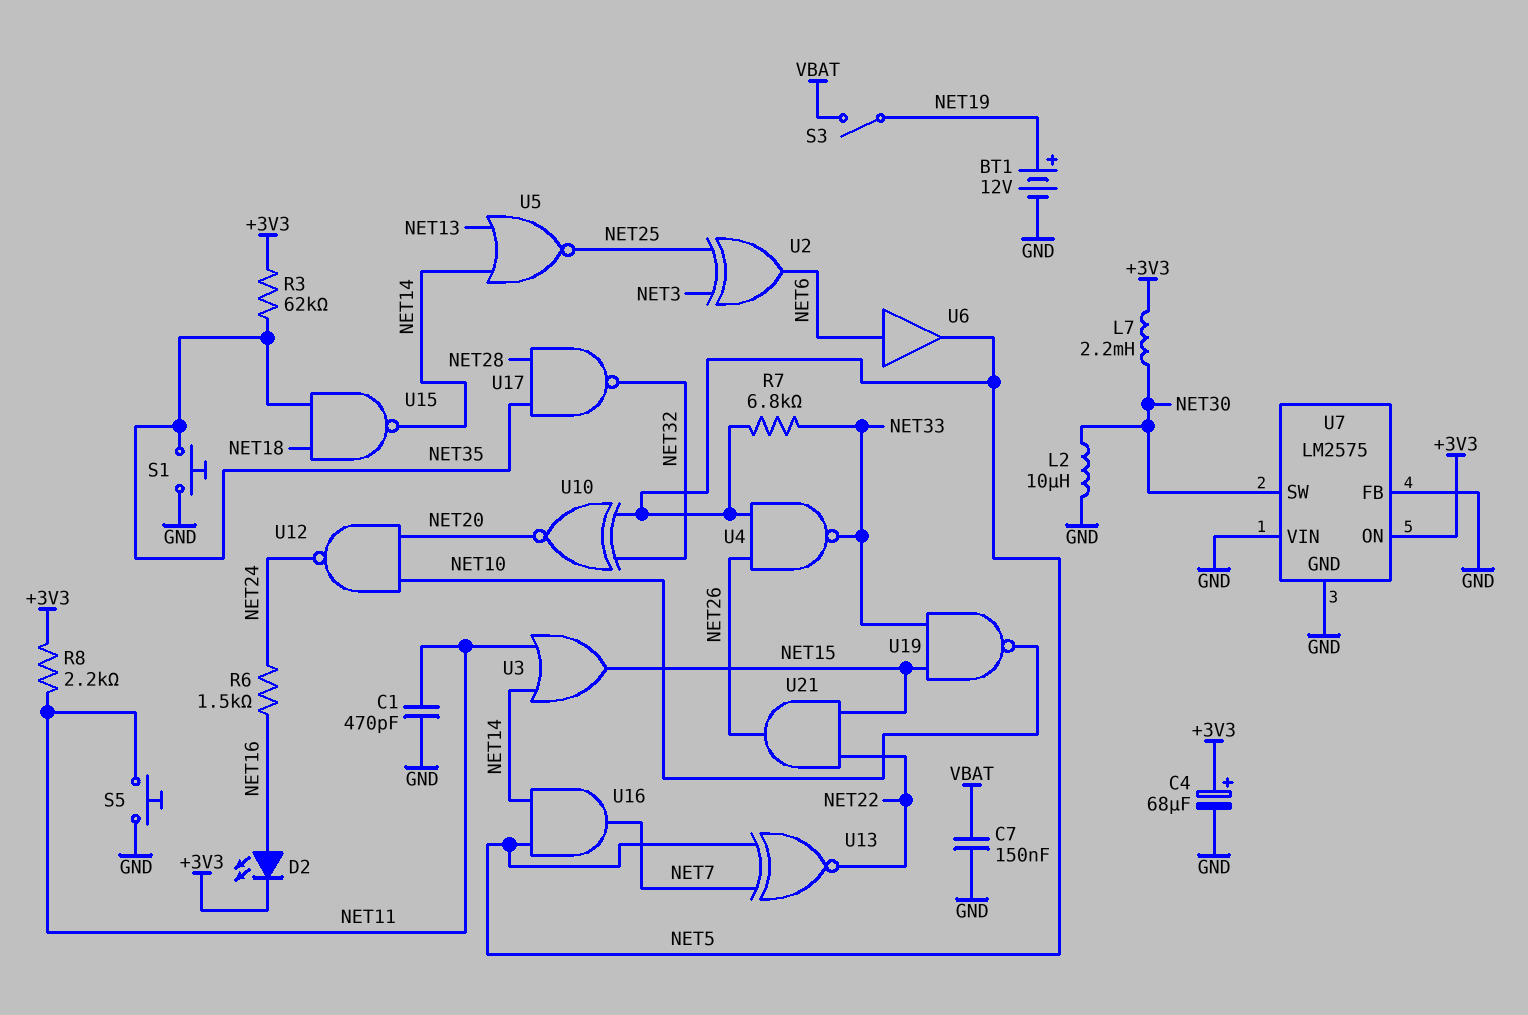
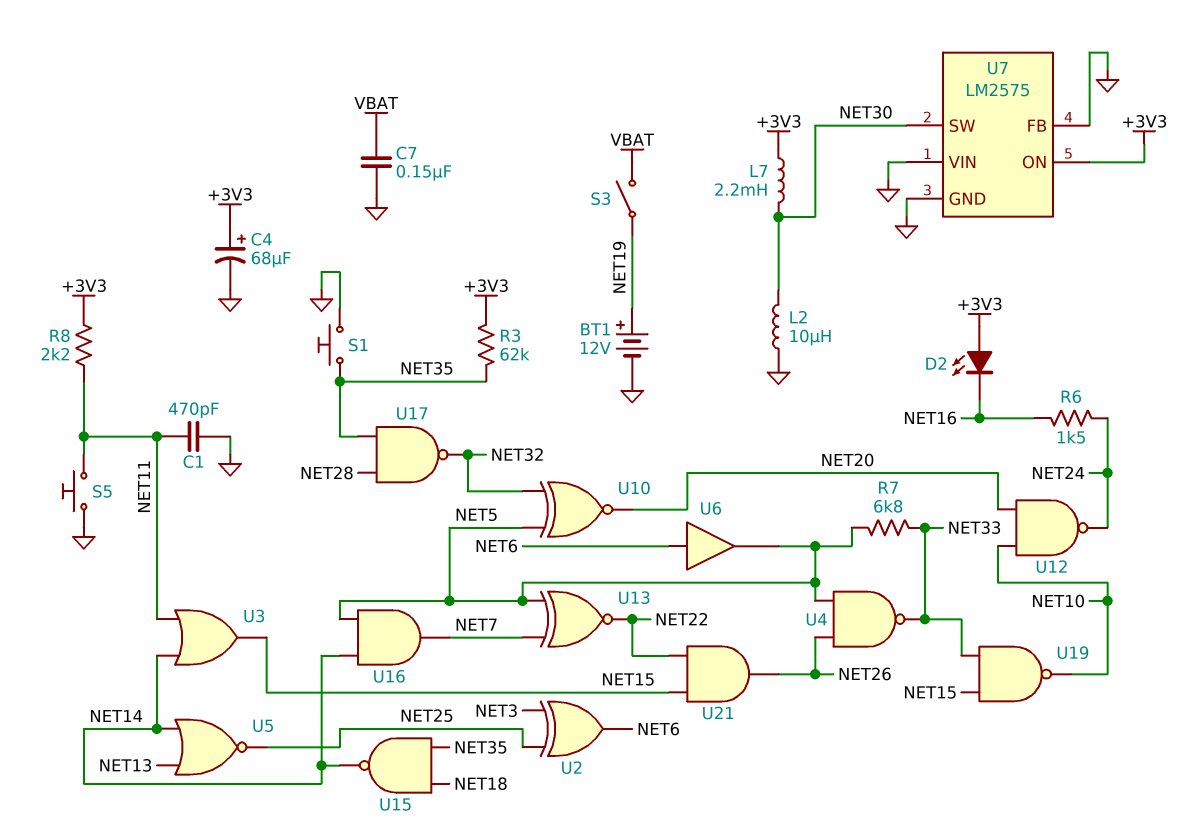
D2: LED (A NET16, K +3V3) -> LED (A +3V3, K NET16)

